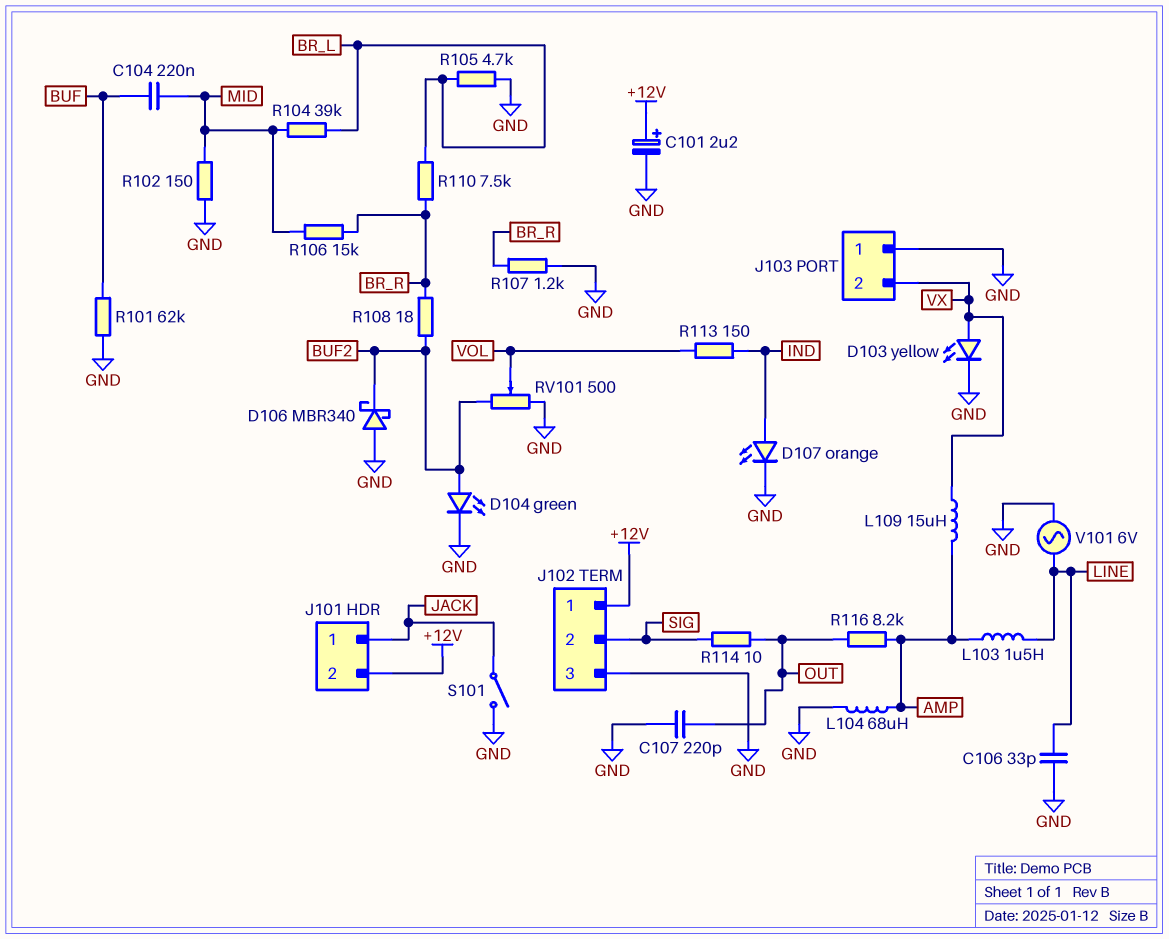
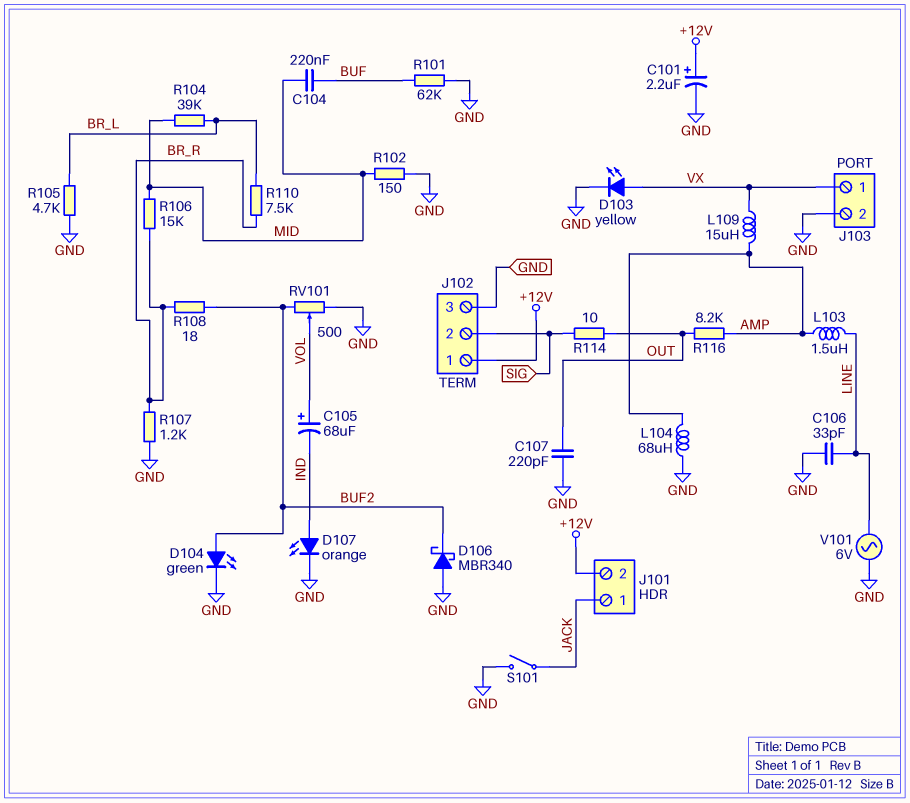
C105: none -> 68uF (plus VOL, minus IND)
J103 pin 1: GND -> VX
J103 pin 2: VX -> GND
R113: 150 (IND, VOL) -> none

